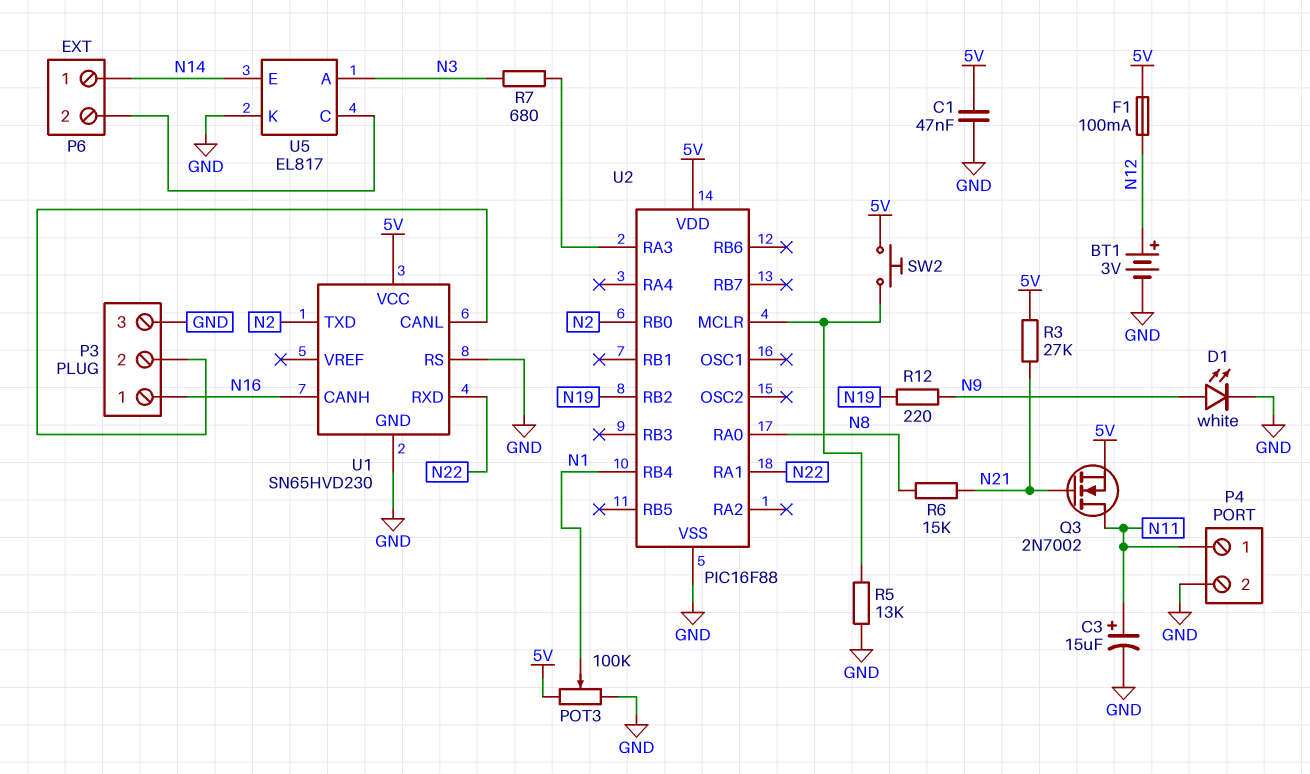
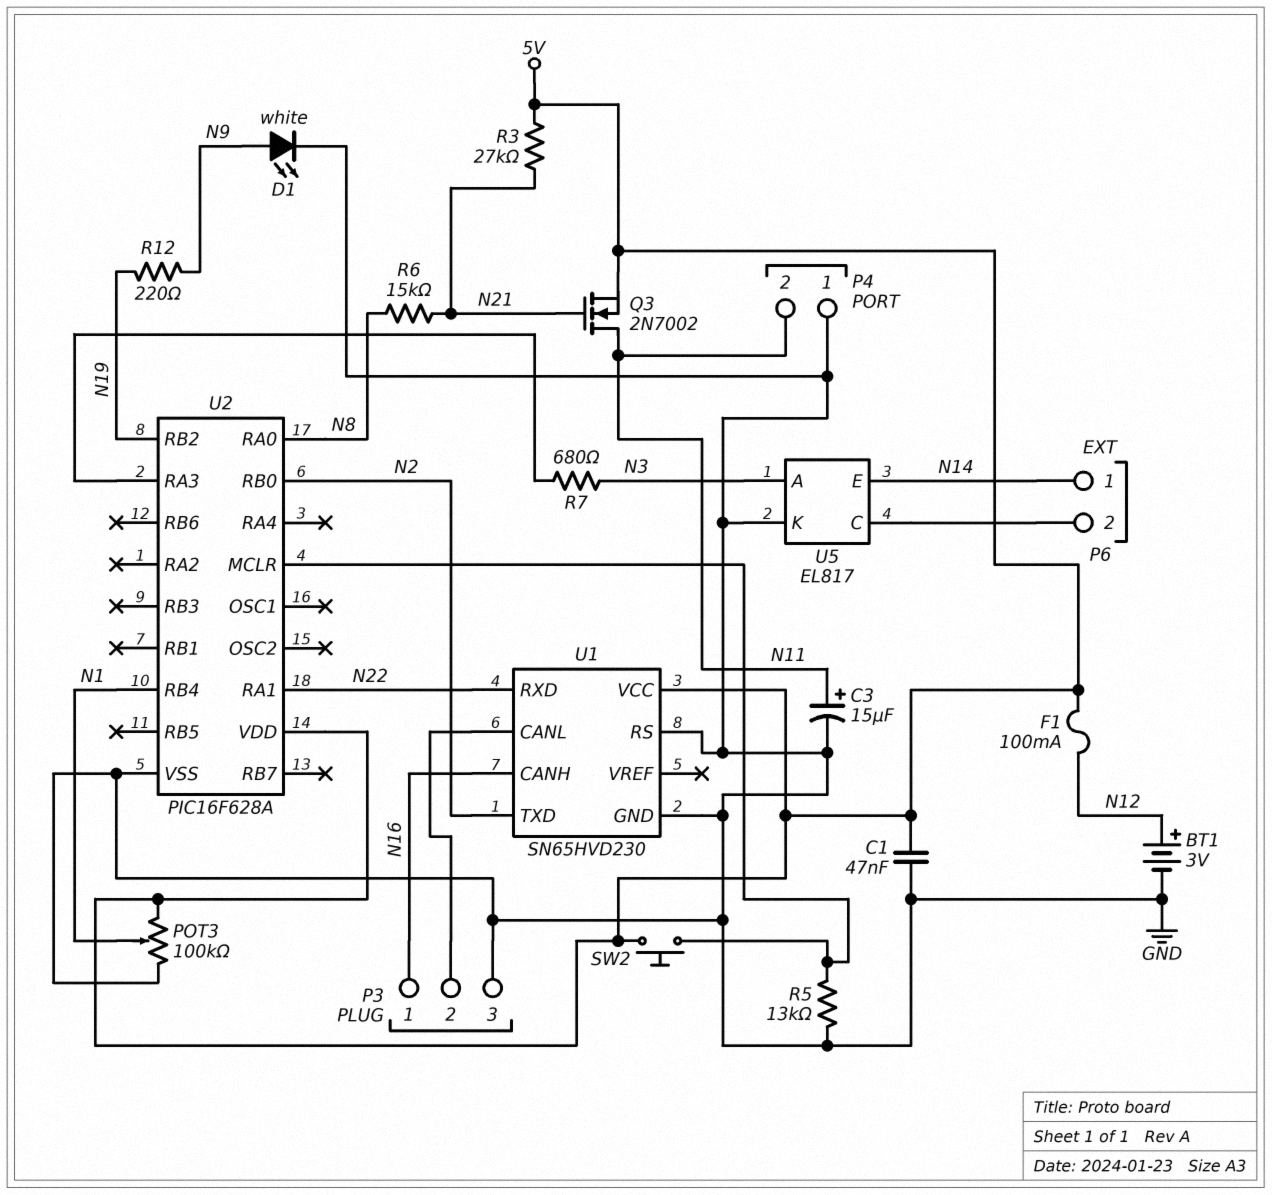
P4 pin 1: N11 -> GND
P4 pin 2: GND -> N11
U2: PIC16F88 -> PIC16F628A

